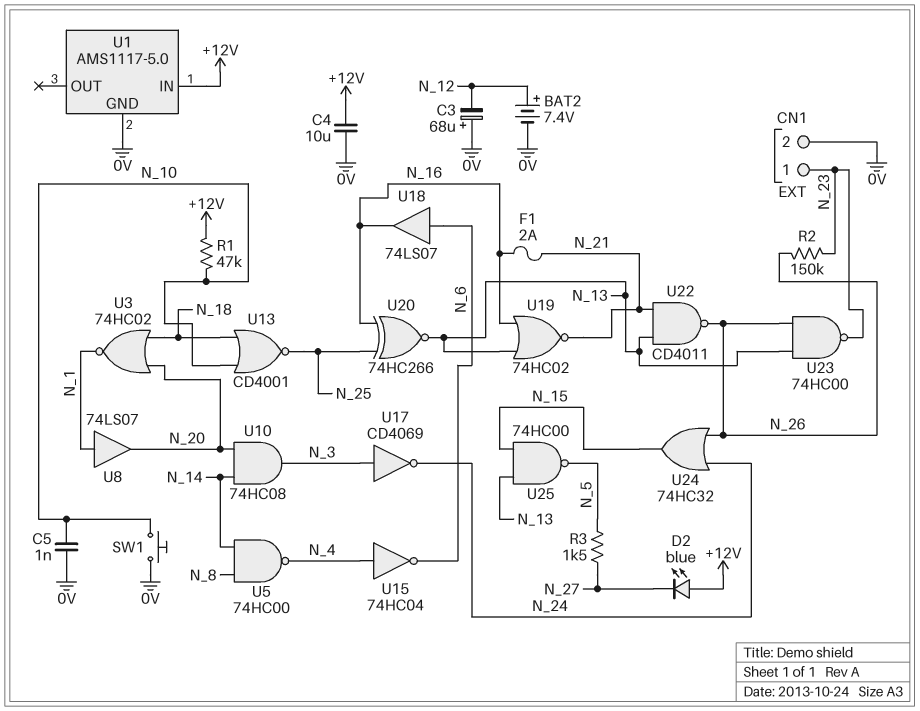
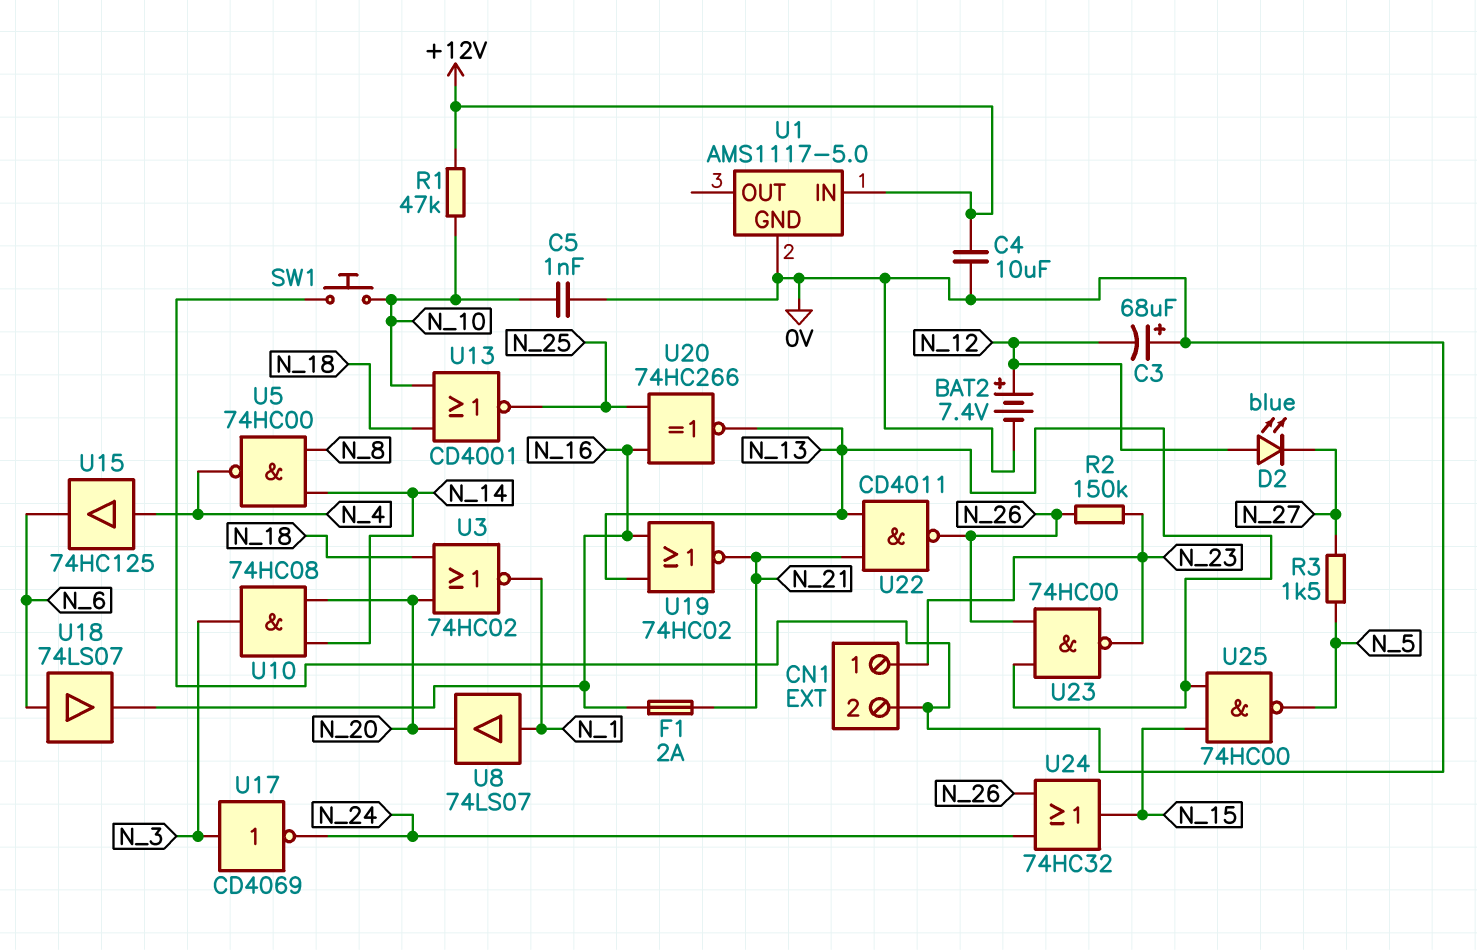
D2: LED blue (A +12V, K N_27) -> LED blue (A N_12, K N_27)
U15: NOT 74HC04 (in N_4, out N_6) -> buffer 74HC125 (in N_4, out N_6)

